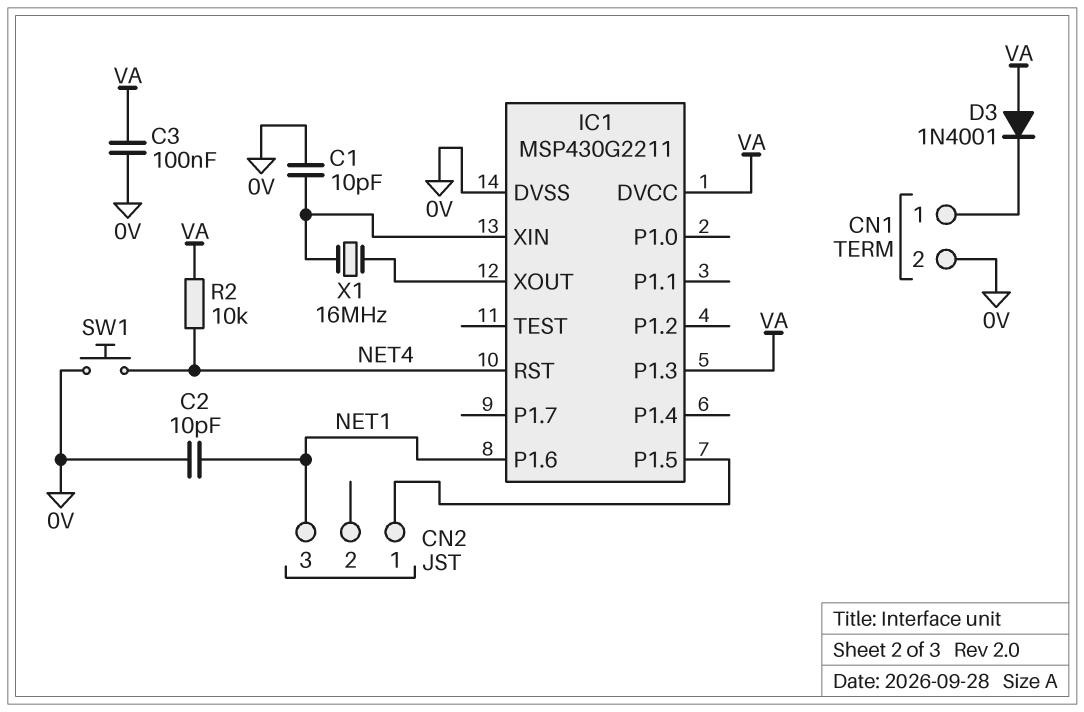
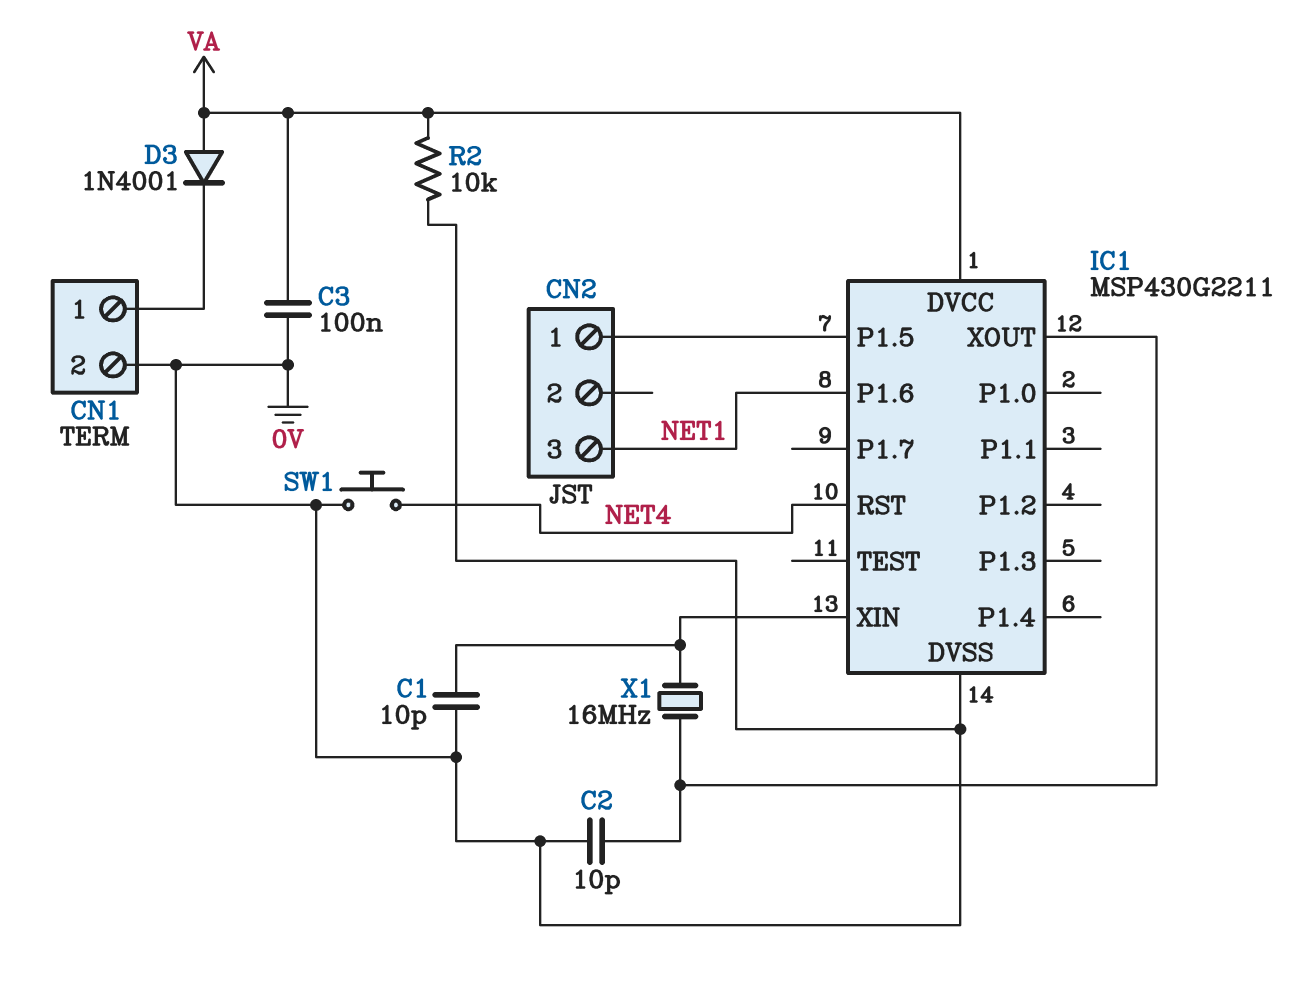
C2: 10pF (0V, NET1) -> 10pF (0V, IC1/XOUT)
IC1 pin P1.3: VA -> none
R2: 10k (NET4, VA) -> 10k (0V, VA)

